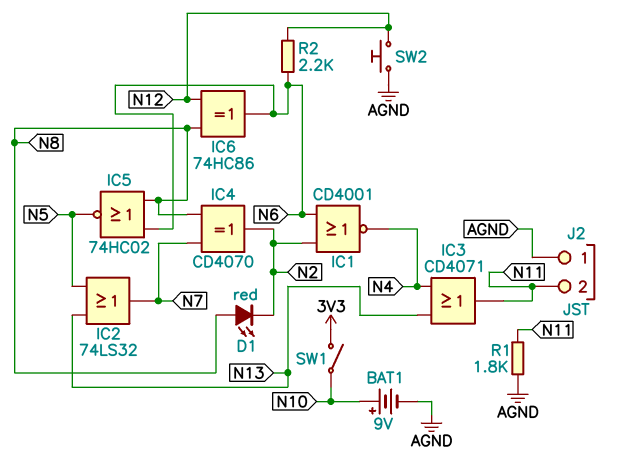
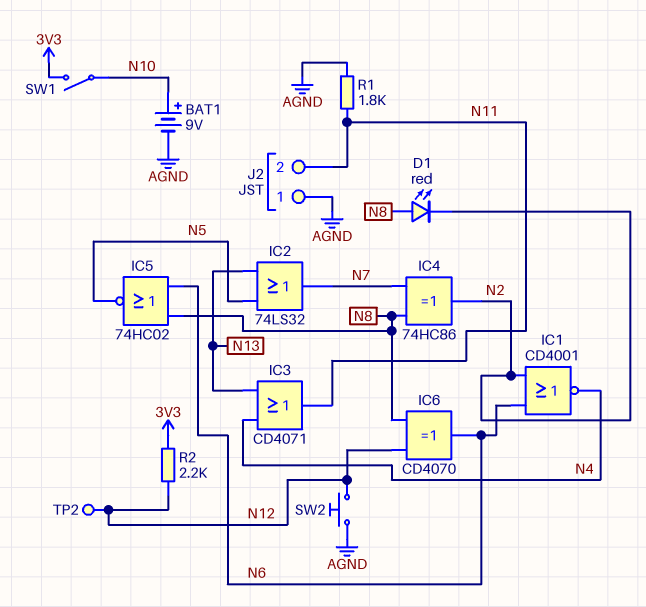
IC4: XOR CD4070 (in N7, in N8, out N2) -> XOR 74HC86 (in N7, in N8, out N2)
IC6: XOR 74HC86 (in N8, in N12, out N6) -> XOR CD4070 (in N8, in N12, out N6)
R2: 2.2k (N6, N12) -> 2.2k (3V3, N12)
TP2: none -> test point (N12)

